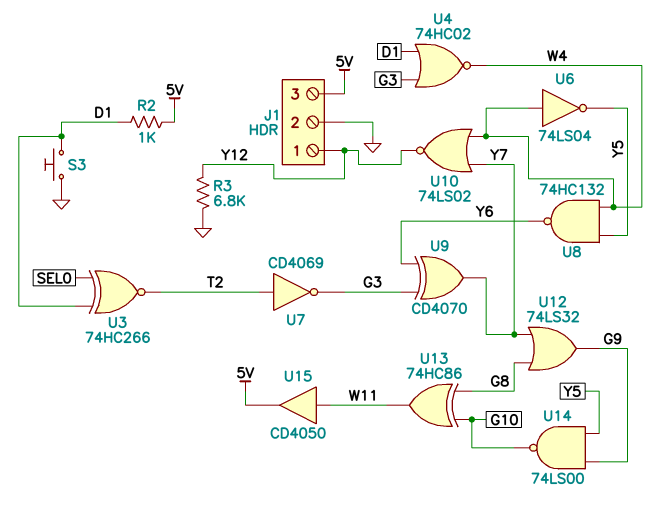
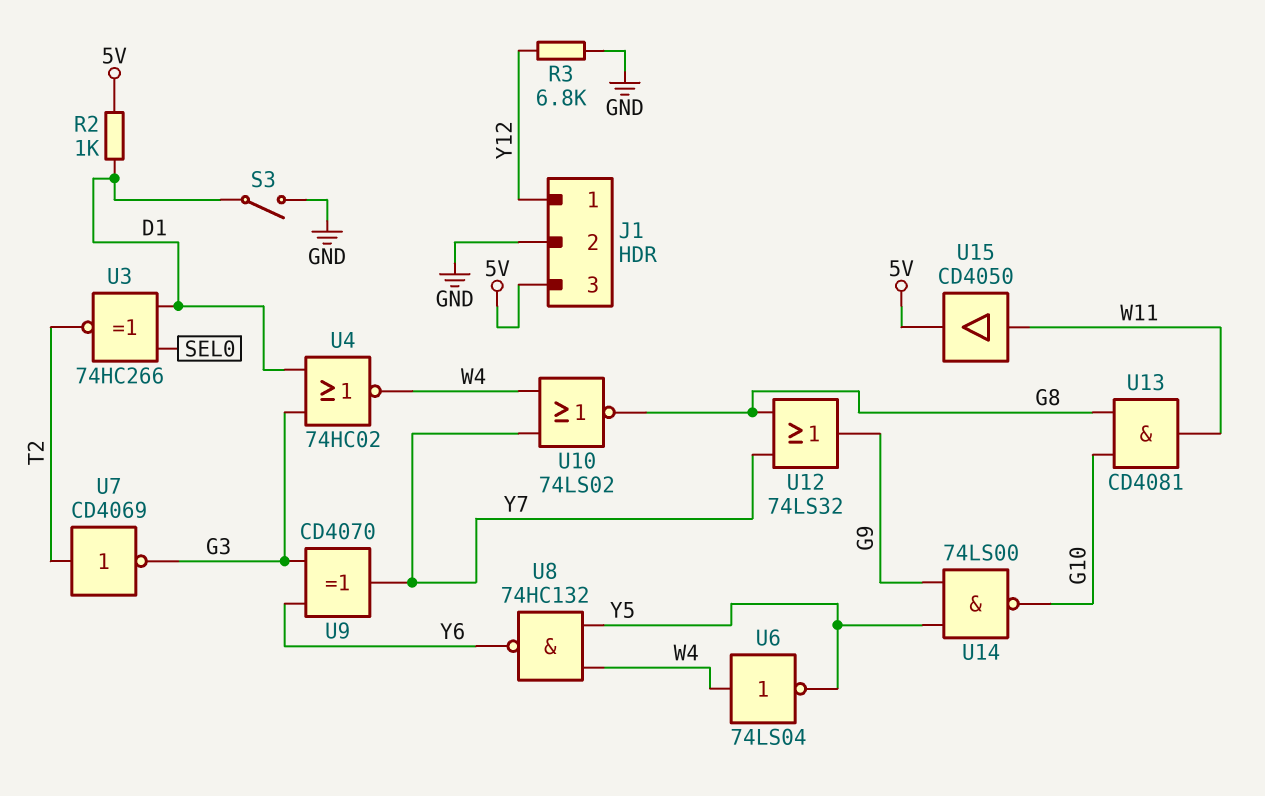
S3: button (D1, GND) -> switch (D1, GND)
U10: NOR 74LS02 (in W4, in Y7, out Y12) -> NOR 74LS02 (in W4, in Y7, out G8)
U13: XOR 74HC86 (in G8, in G10, out W11) -> AND CD4081 (in G8, in G10, out W11)

